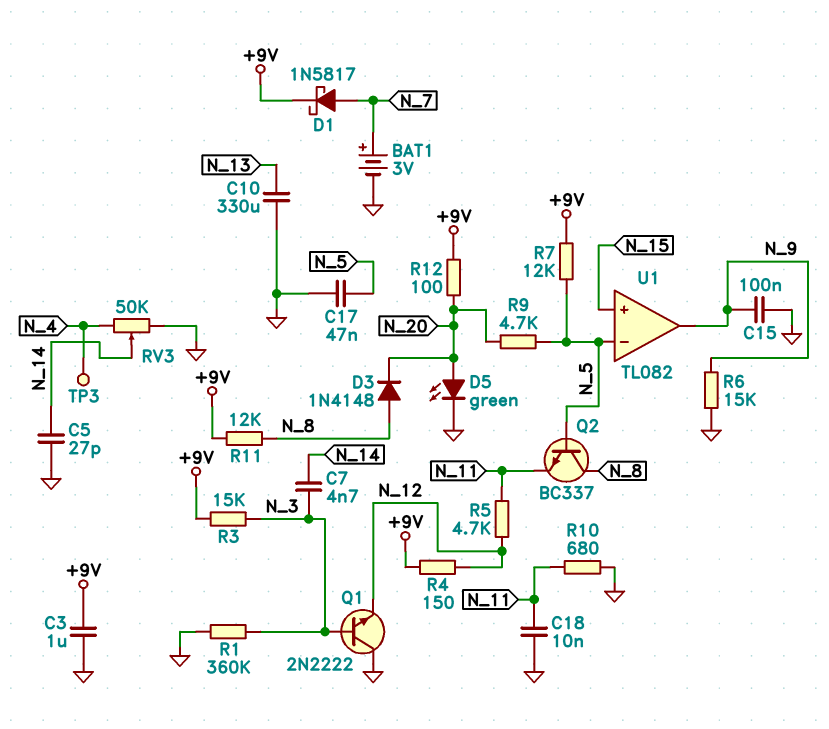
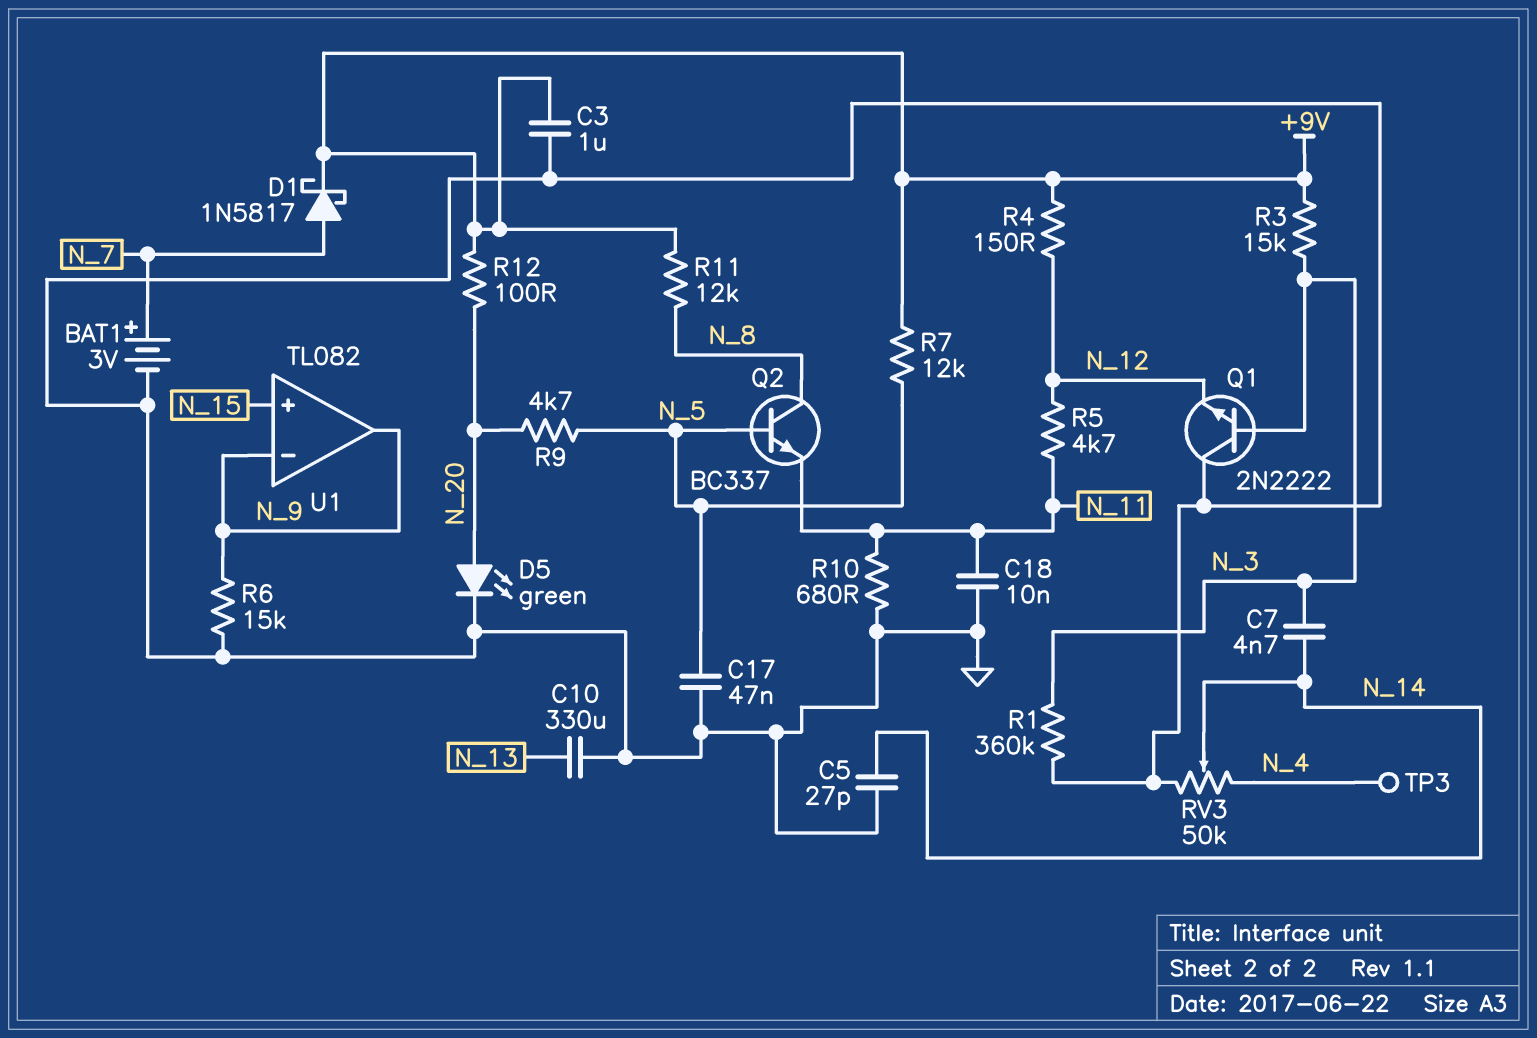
C15: 100nF (GND, N_9) -> none
D3: diode 1N4148 (A N_8, K N_20) -> none
U1 pin in-: N_5 -> N_9

